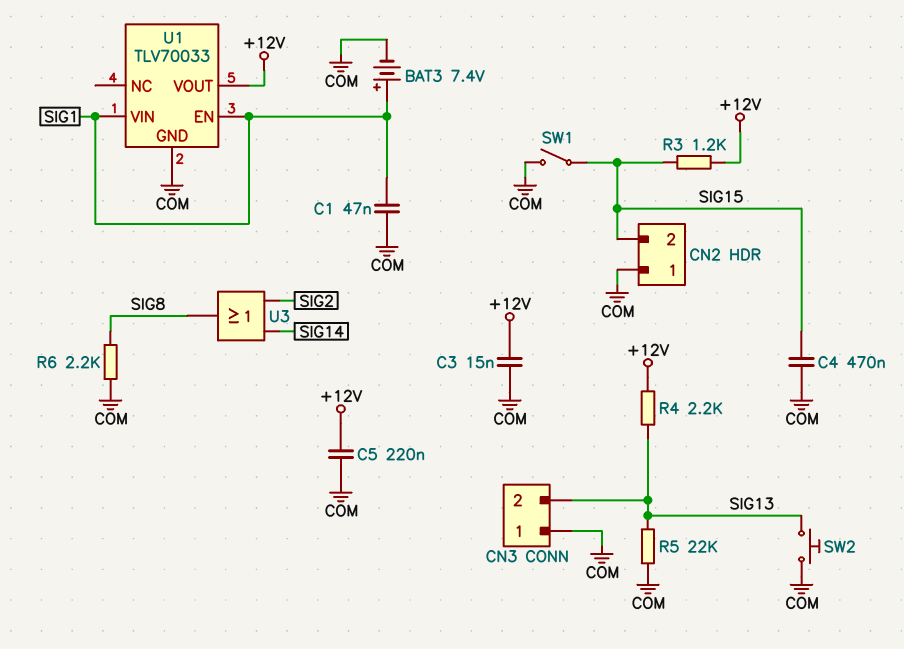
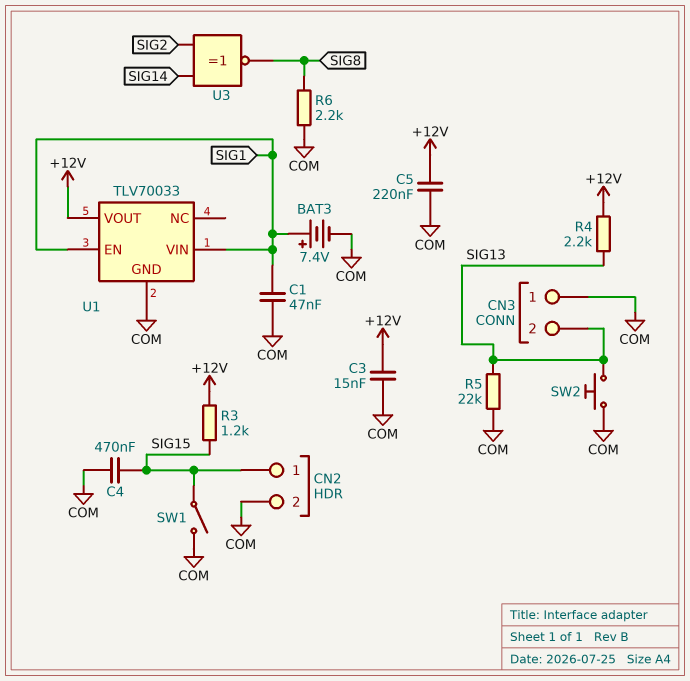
CN2 pin 1: COM -> SIG15
CN2 pin 2: SIG15 -> COM
U3: OR (in SIG2, in SIG14, out SIG8) -> XNOR (in SIG2, in SIG14, out SIG8)

